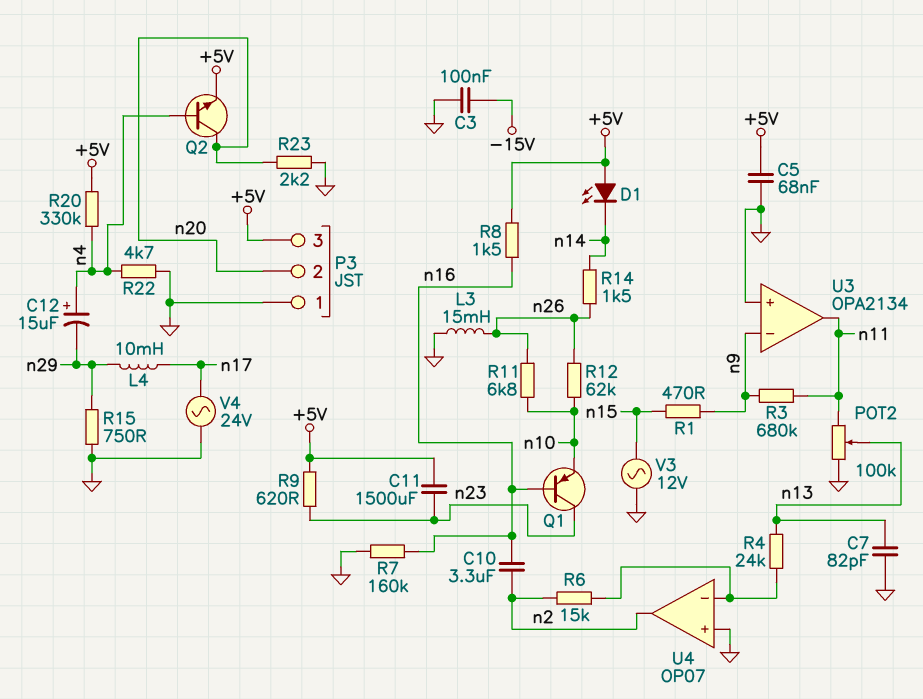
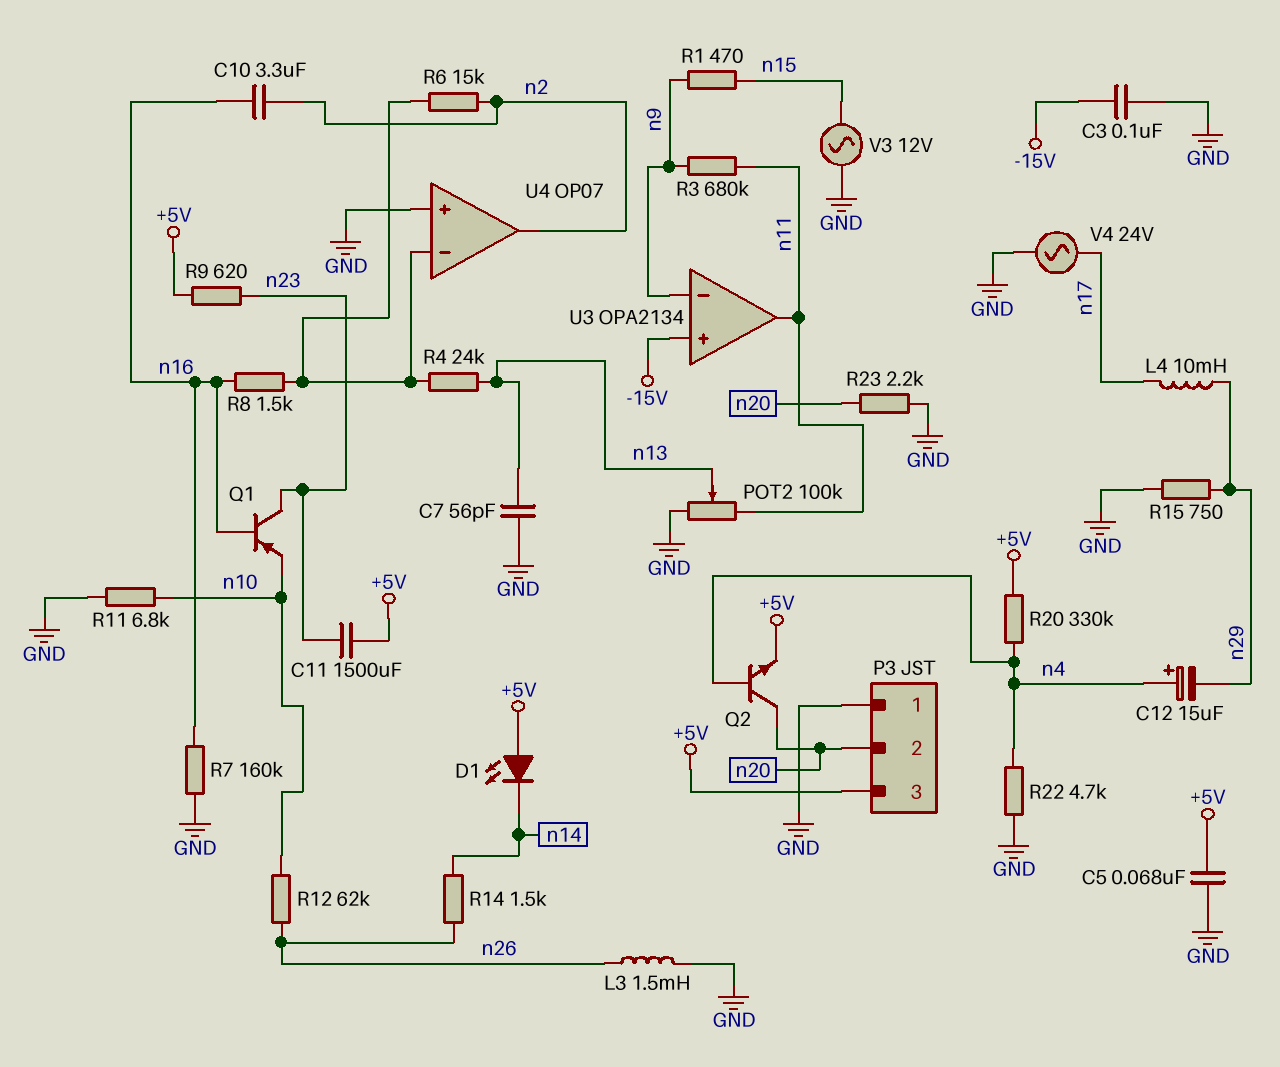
C7: 82pF (GND, n13) -> 56pF (GND, n13)
L3: 15mH (GND, n26) -> 1.5mH (GND, n26)
R8: 1.5k (+5V, n16) -> 1.5k (U4/in-, n16)
R11: 6.8k (n10, n26) -> 6.8k (GND, n10)
U3 pin in+: GND -> -15V

